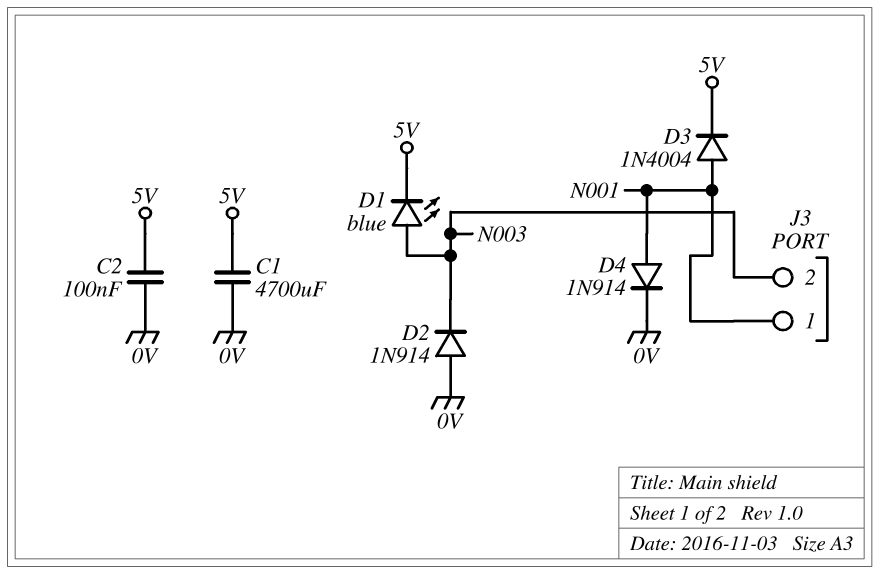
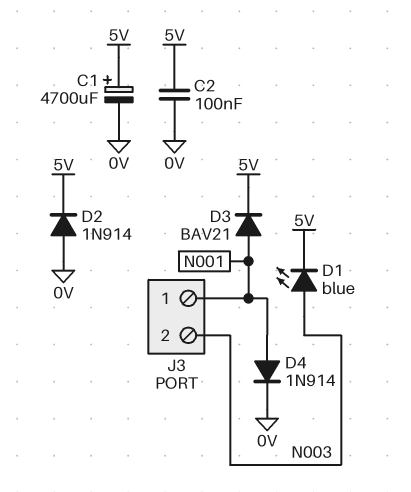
C1: 4700uF (0V, 5V) -> 4700uF (plus 5V, minus 0V)
D2: diode 1N914 (A 0V, K N003) -> diode 1N914 (A 0V, K 5V)
D3: diode 1N4004 (A N001, K 5V) -> diode BAV21 (A N001, K 5V)

